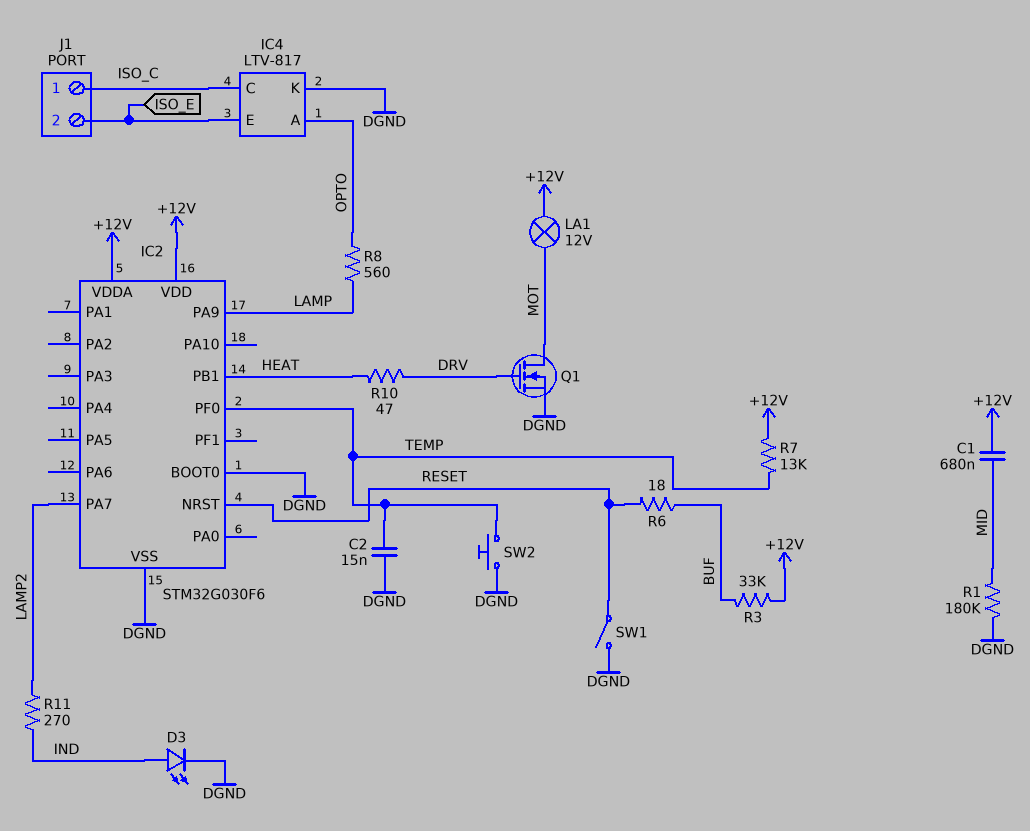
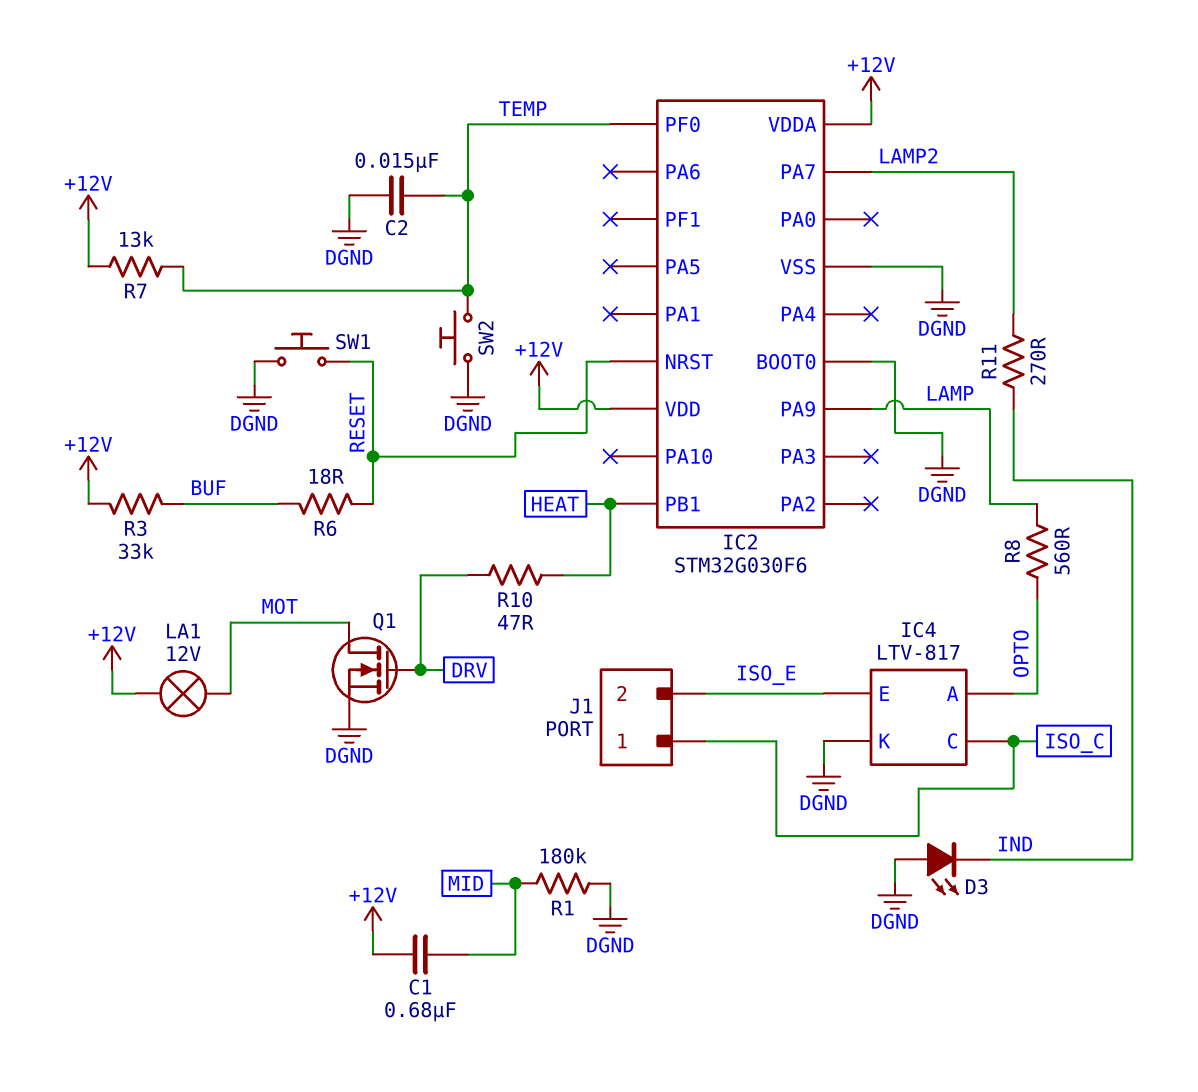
D3: LED (A IND, K DGND) -> LED (A DGND, K IND)
SW1: switch (DGND, RESET) -> button (DGND, RESET)

